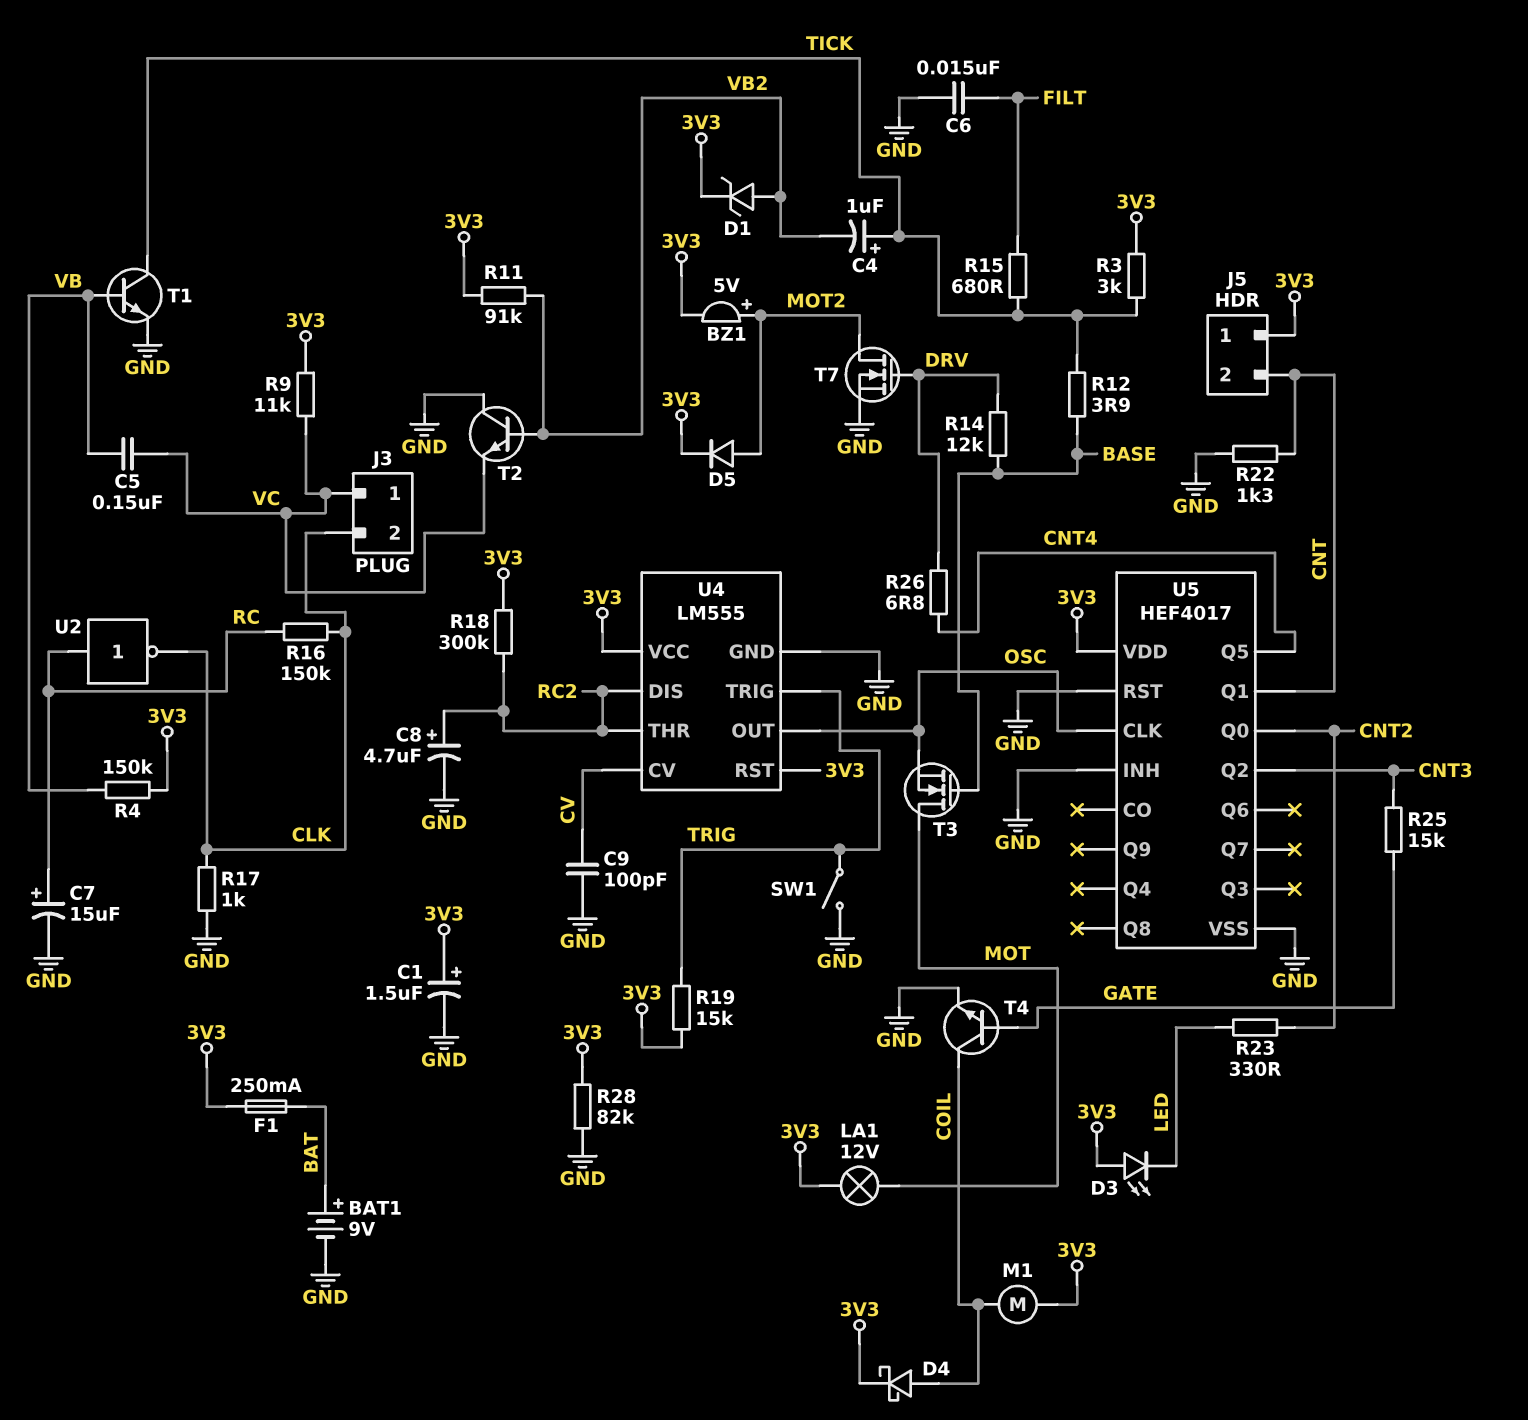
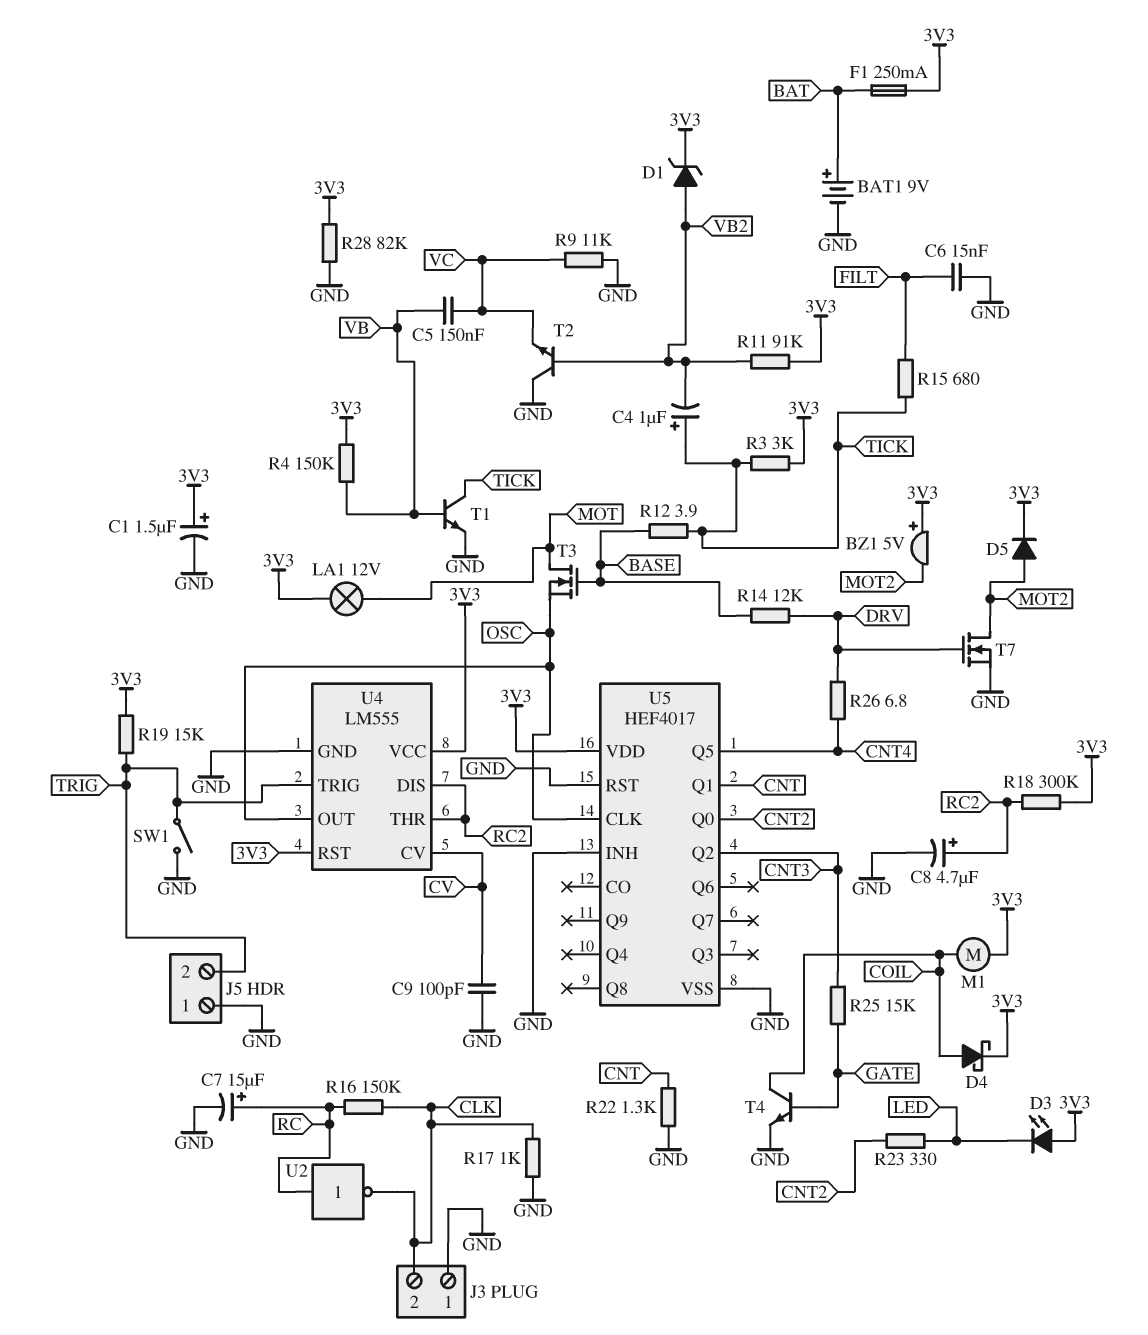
BZ1: buzzer 5V (plus MOT2, minus 3V3) -> buzzer 5V (plus 3V3, minus MOT2)
J3 pin 1: VC -> GND
J5 pin 1: 3V3 -> GND
J5 pin 2: CNT -> TRIG
R9: 11k (3V3, VC) -> 11k (GND, VC)

